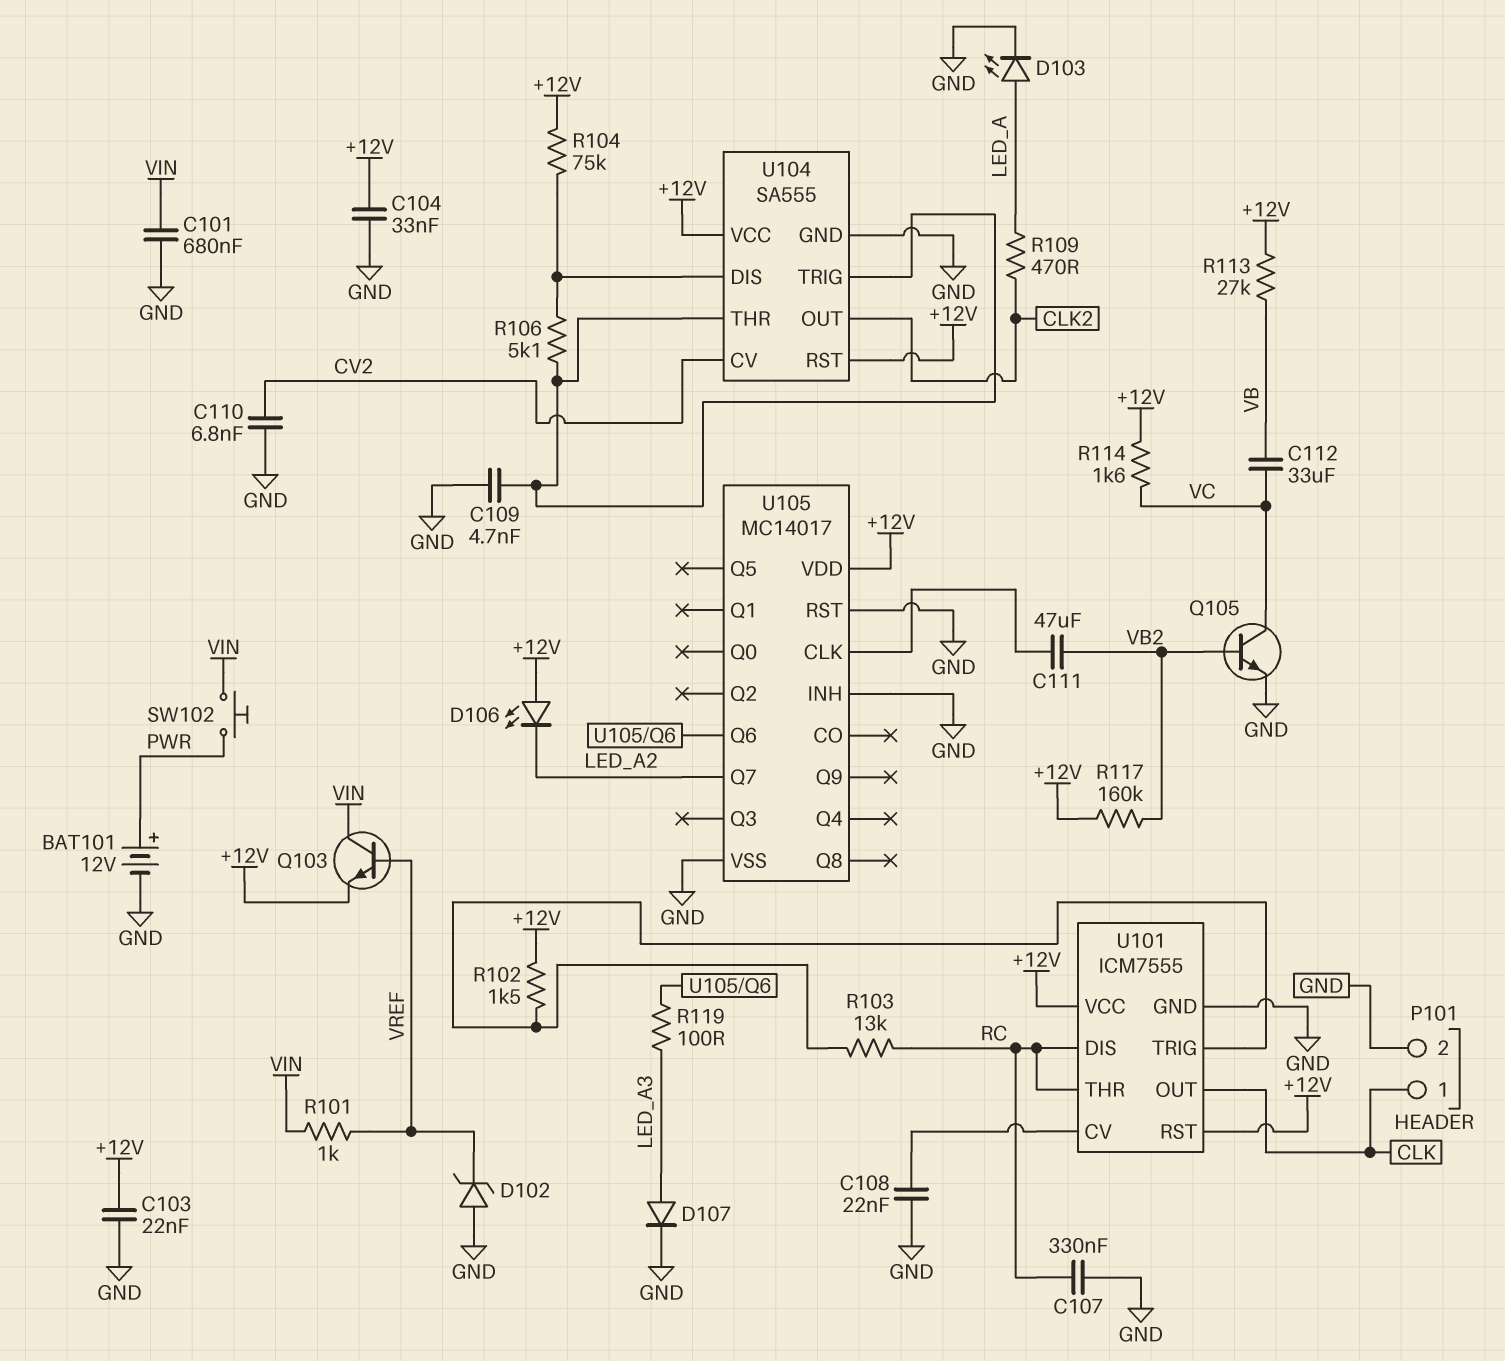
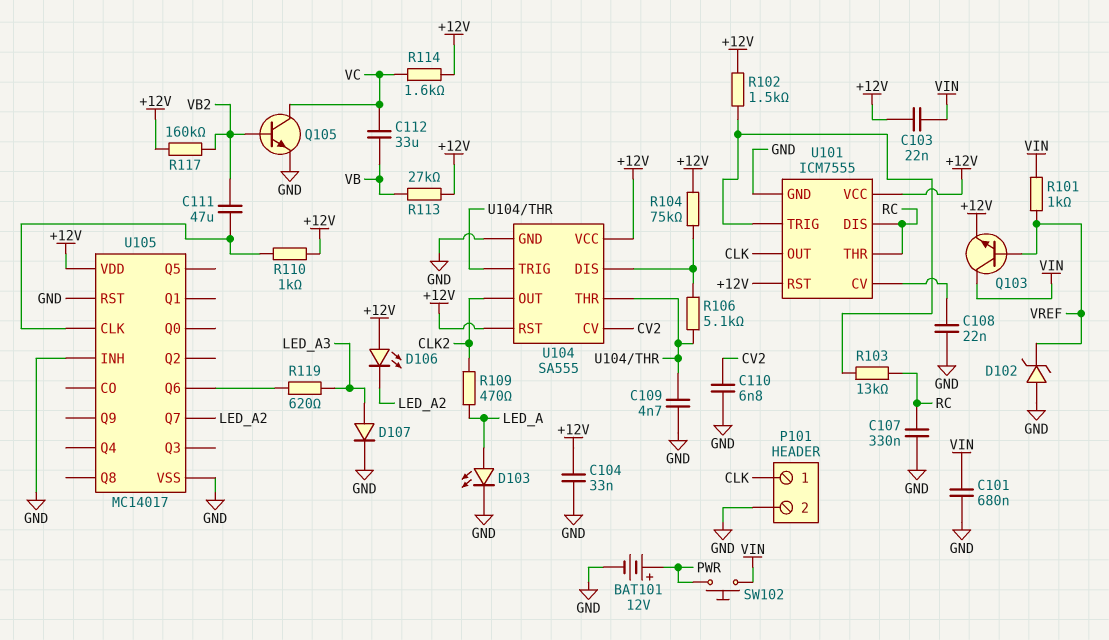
C103: 22nF (+12V, GND) -> 22nF (+12V, VIN)
R110: none -> 1k (+12V, U105/CLK)
R119: 100 (LED_A3, U105/Q6) -> 620 (LED_A3, U105/Q6)

